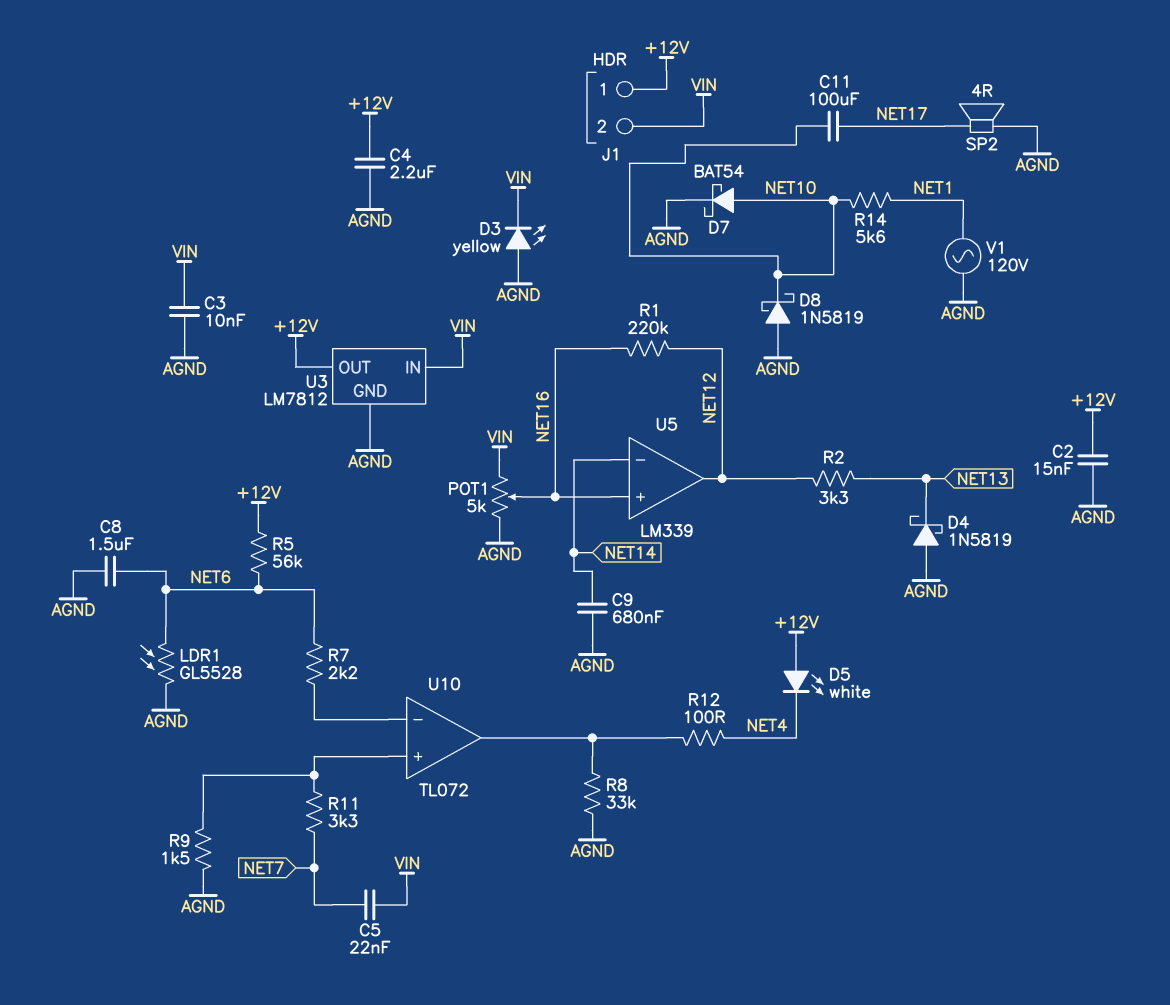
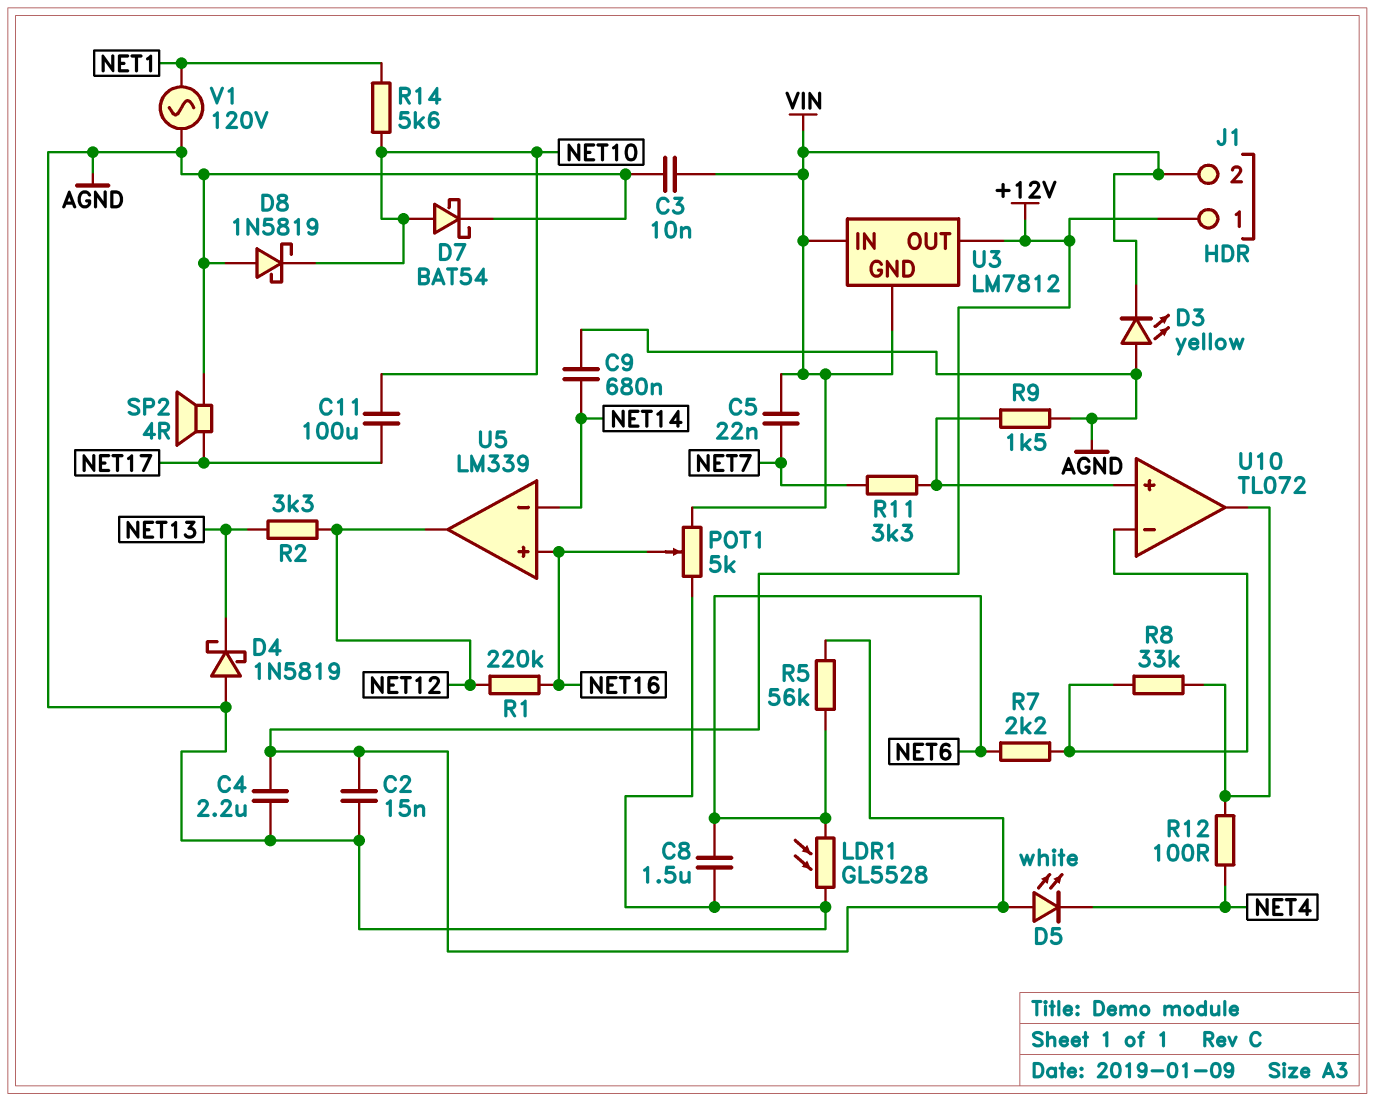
R8: 33k (AGND, U10/out) -> 33k (U10/in-, U10/out)
U3 pin GND: AGND -> VIN

